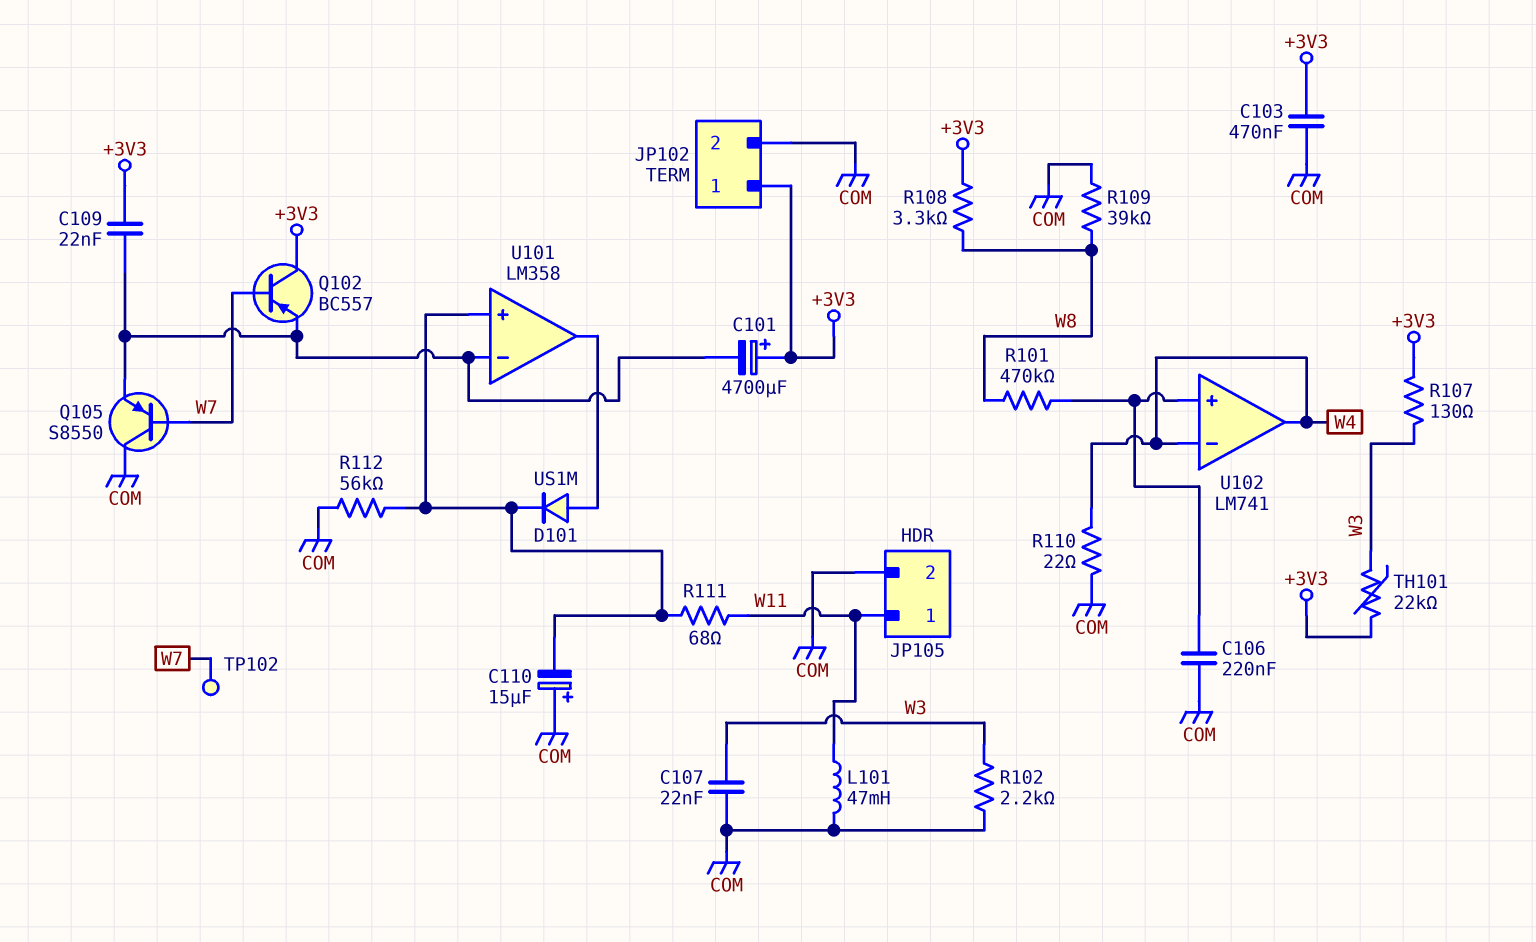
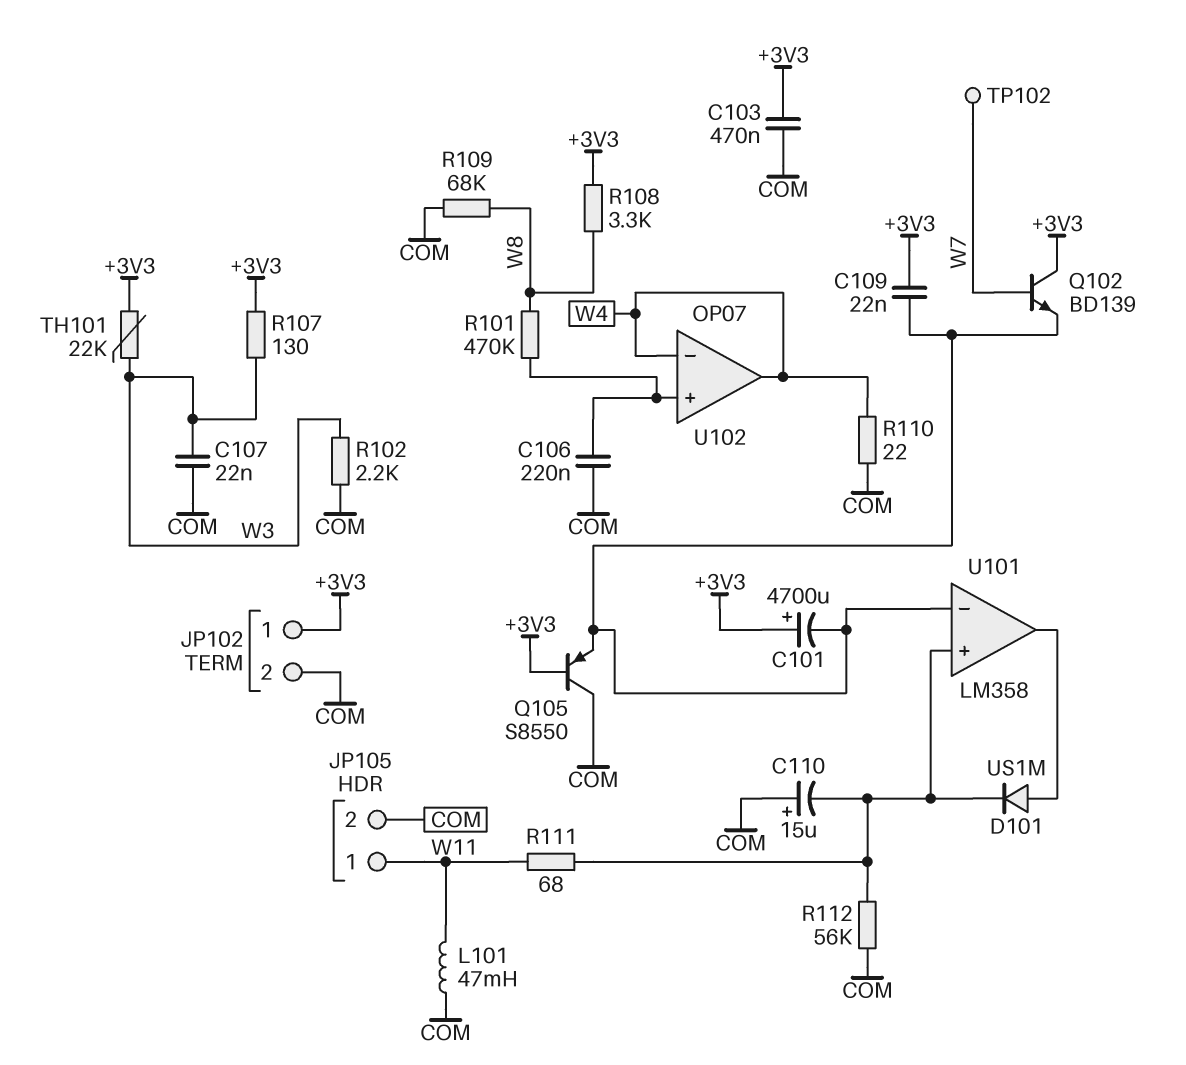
Q102: PNP BC557 (B W7, C +3V3, E U101/in-) -> NPN BD139 (B W7, C +3V3, E U101/in-)
Q105: PNP S8550 (B W7, C COM, E U101/in-) -> PNP S8550 (B +3V3, C COM, E U101/in-)
R109: 39k (COM, W8) -> 68k (COM, W8)
U102: LM741 -> OP07

